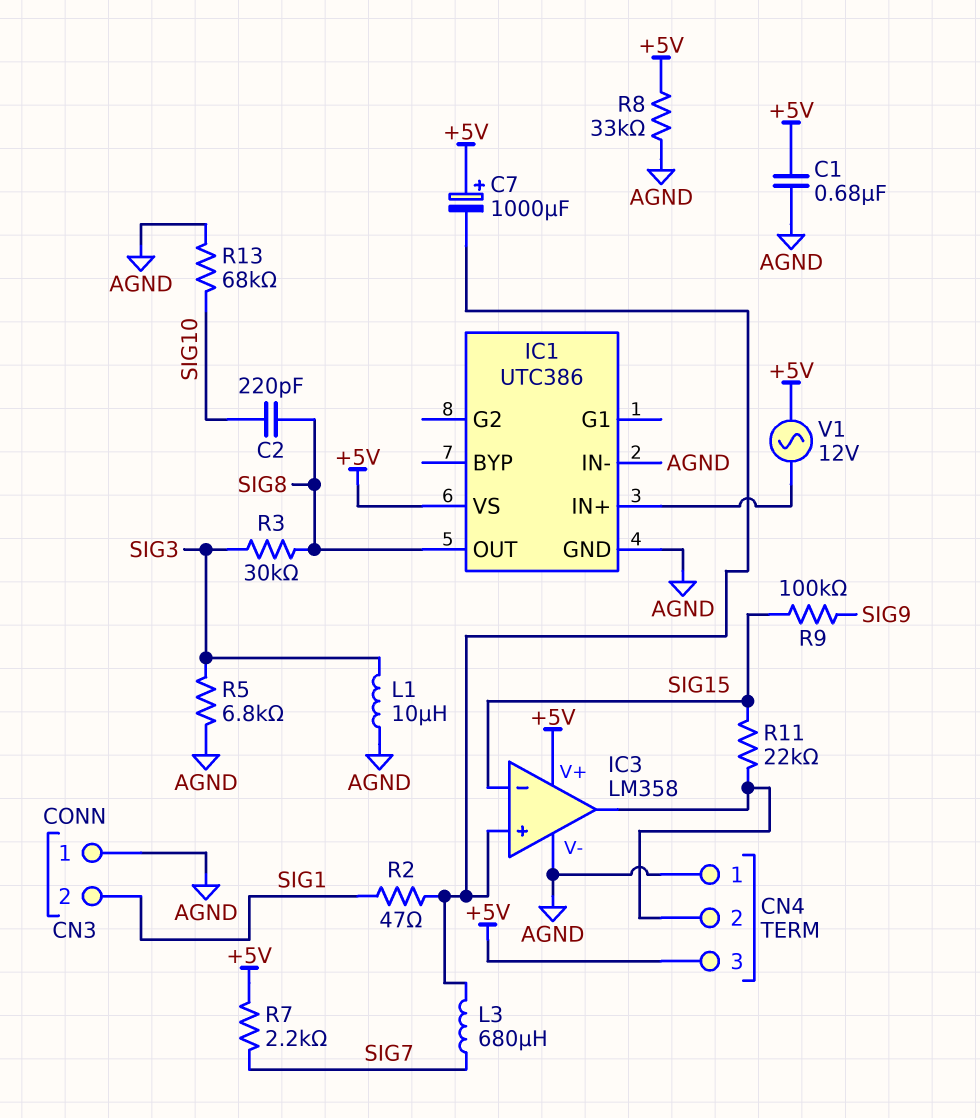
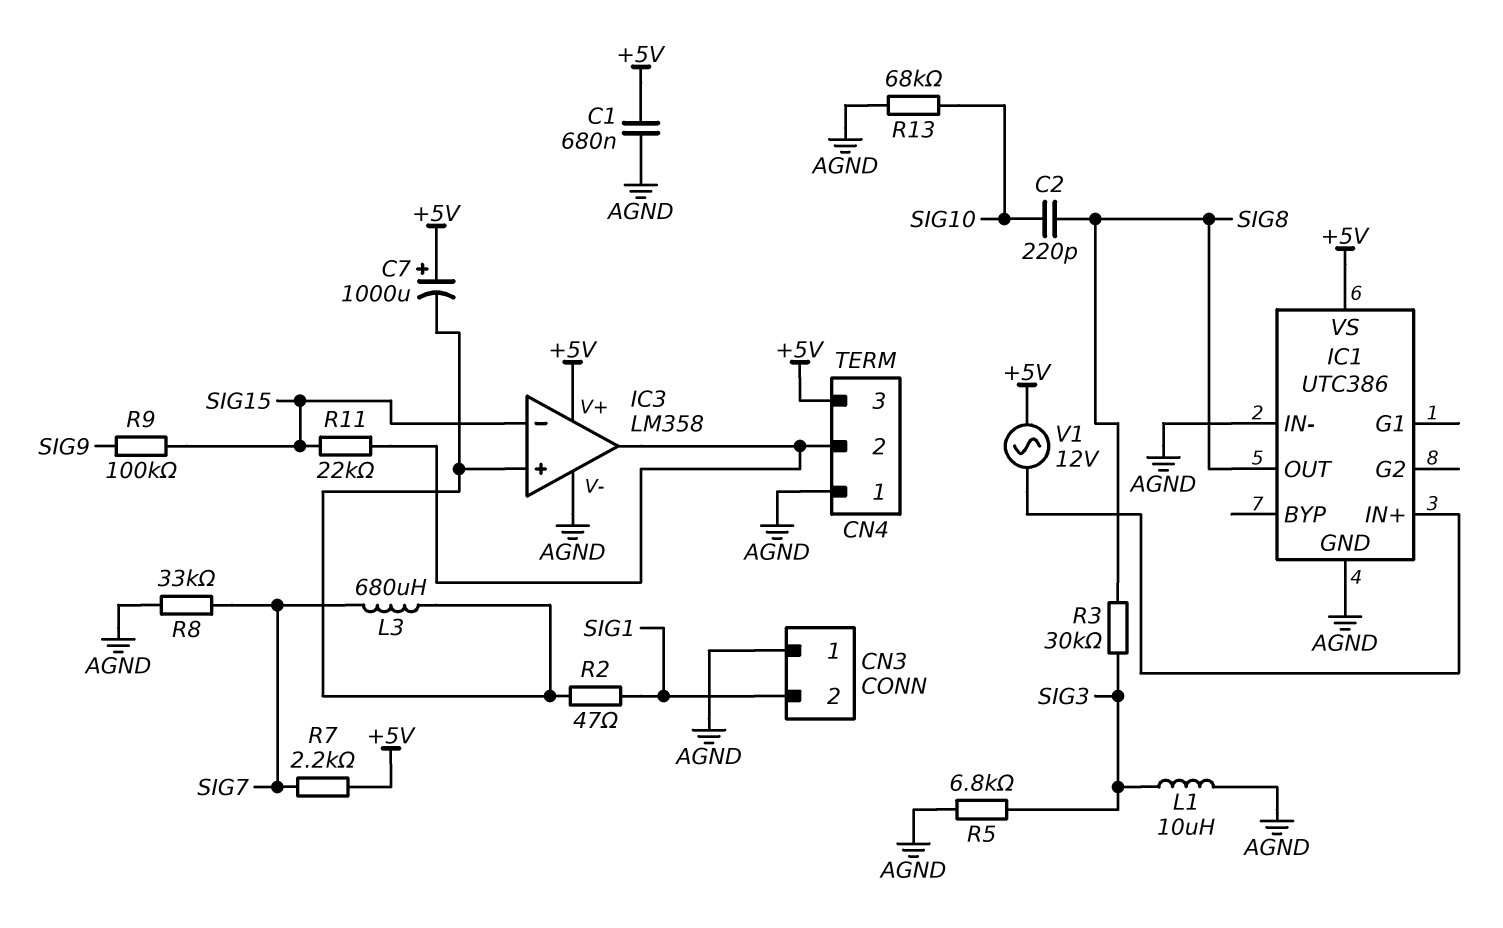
R8: 33k (+5V, AGND) -> 33k (AGND, SIG7)

